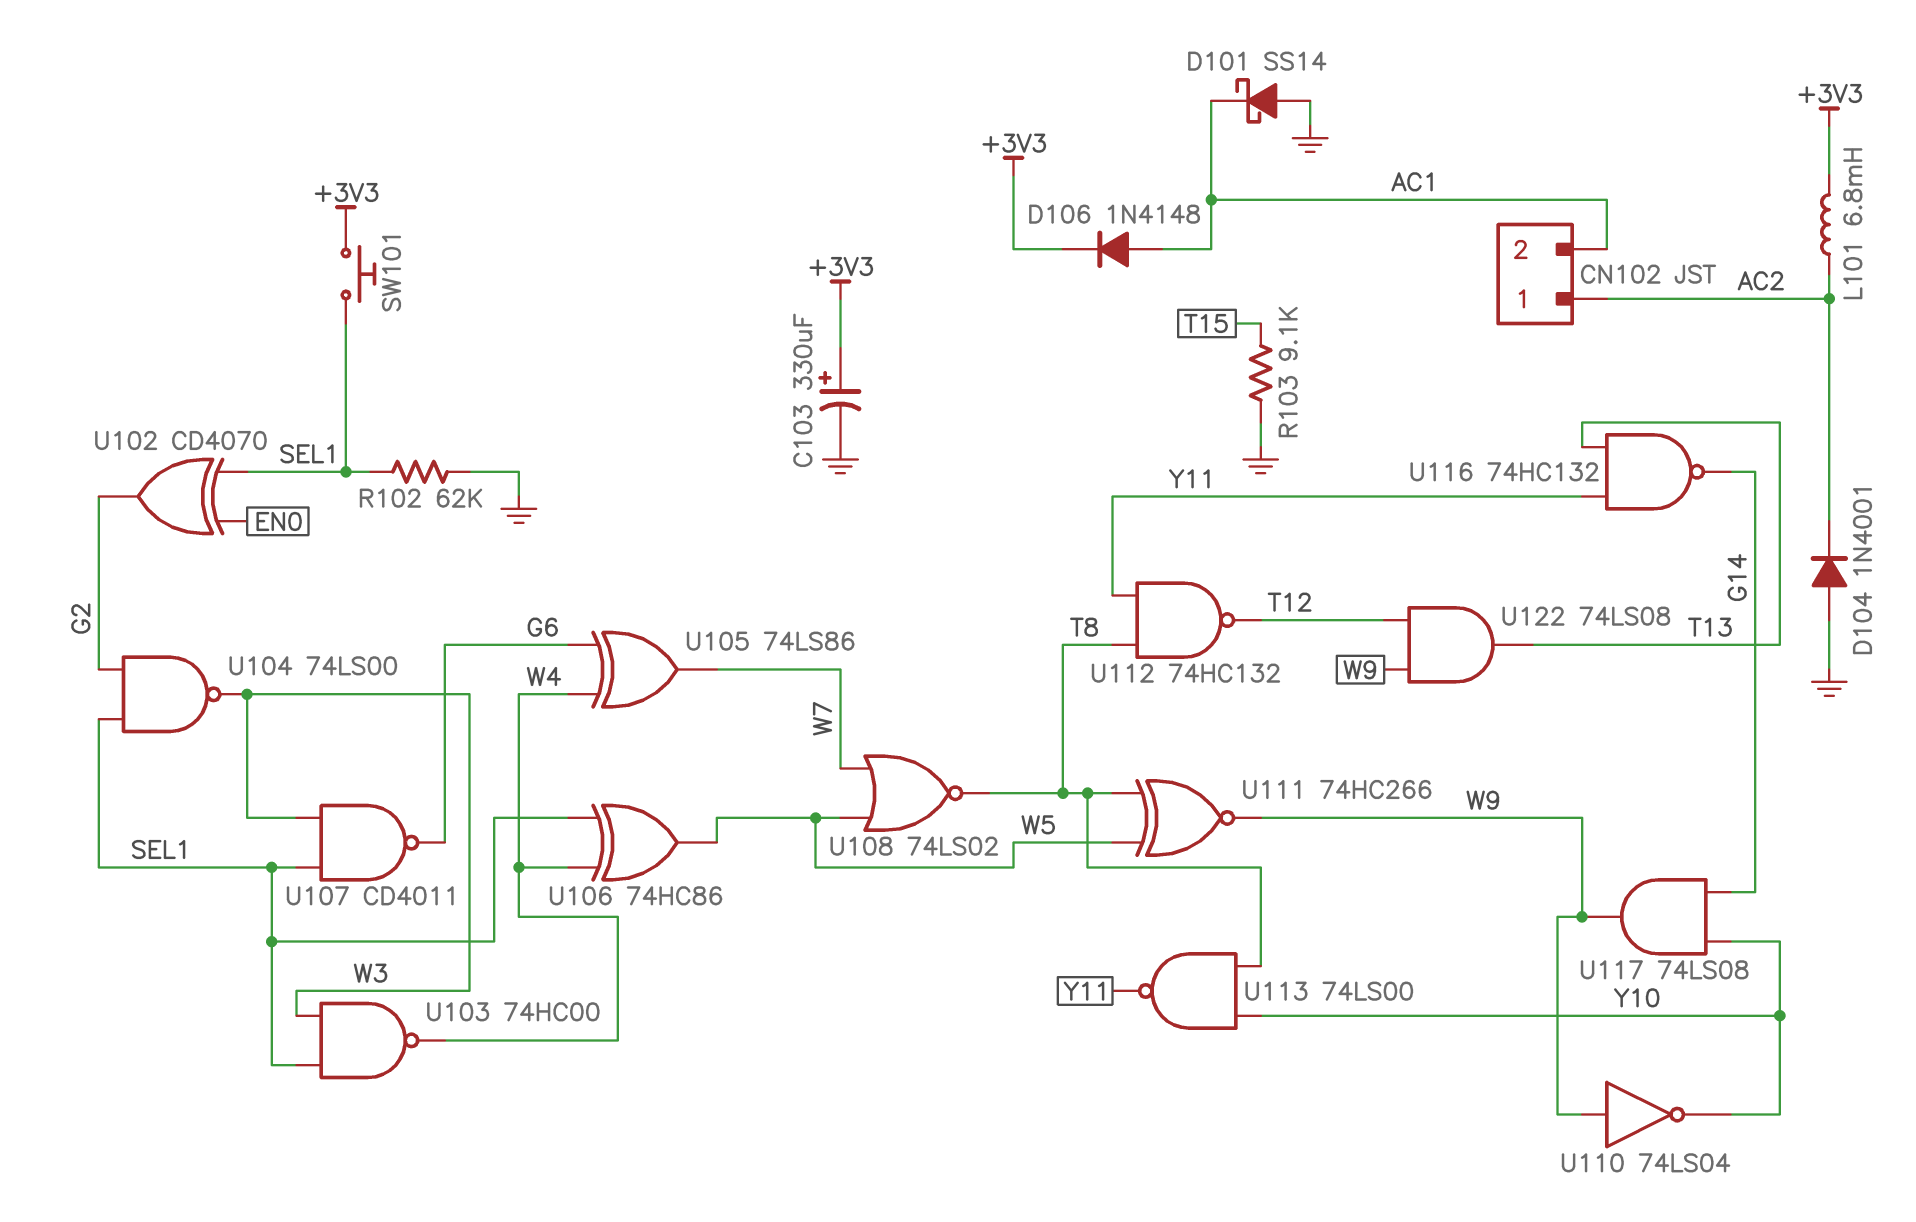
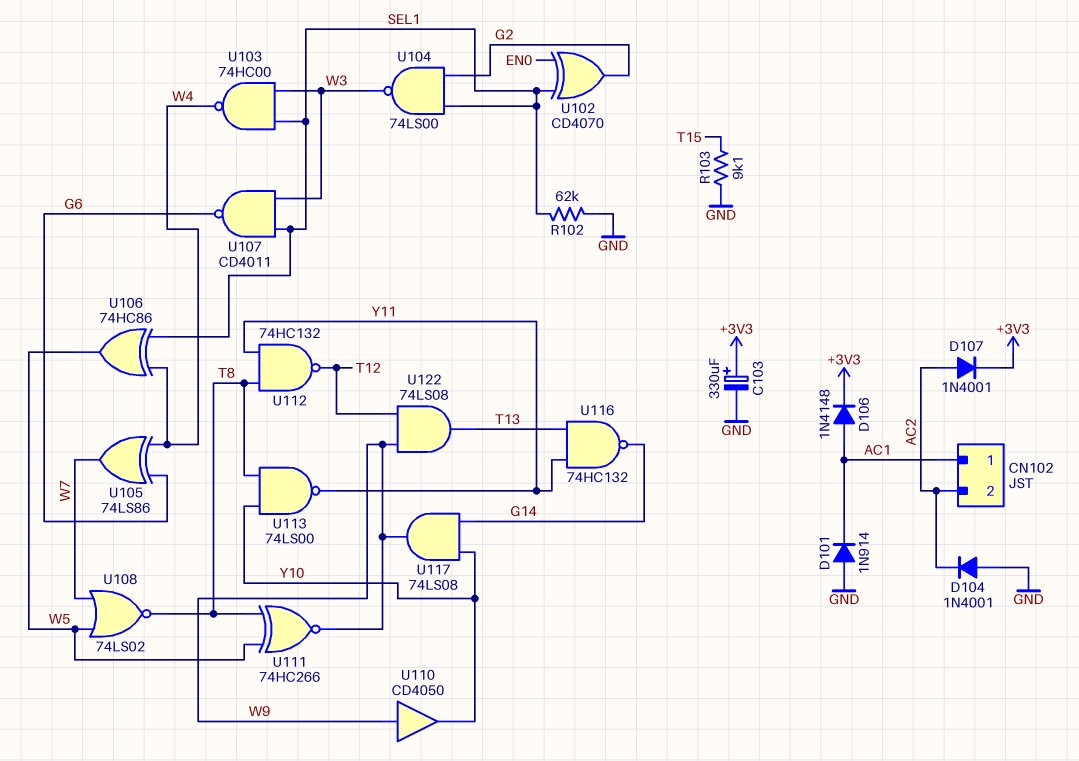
CN102 pin 1: AC2 -> AC1
CN102 pin 2: AC1 -> AC2
D101: schottky SS14 (A GND, K AC1) -> diode 1N914 (A GND, K AC1)
D107: none -> diode 1N4001 (A AC2, K +3V3)
L101: 6.8mH (+3V3, AC2) -> none
SW101: button (+3V3, SEL1) -> none
U110: NOT 74LS04 (in W9, out Y10) -> buffer CD4050 (in W9, out Y10)

